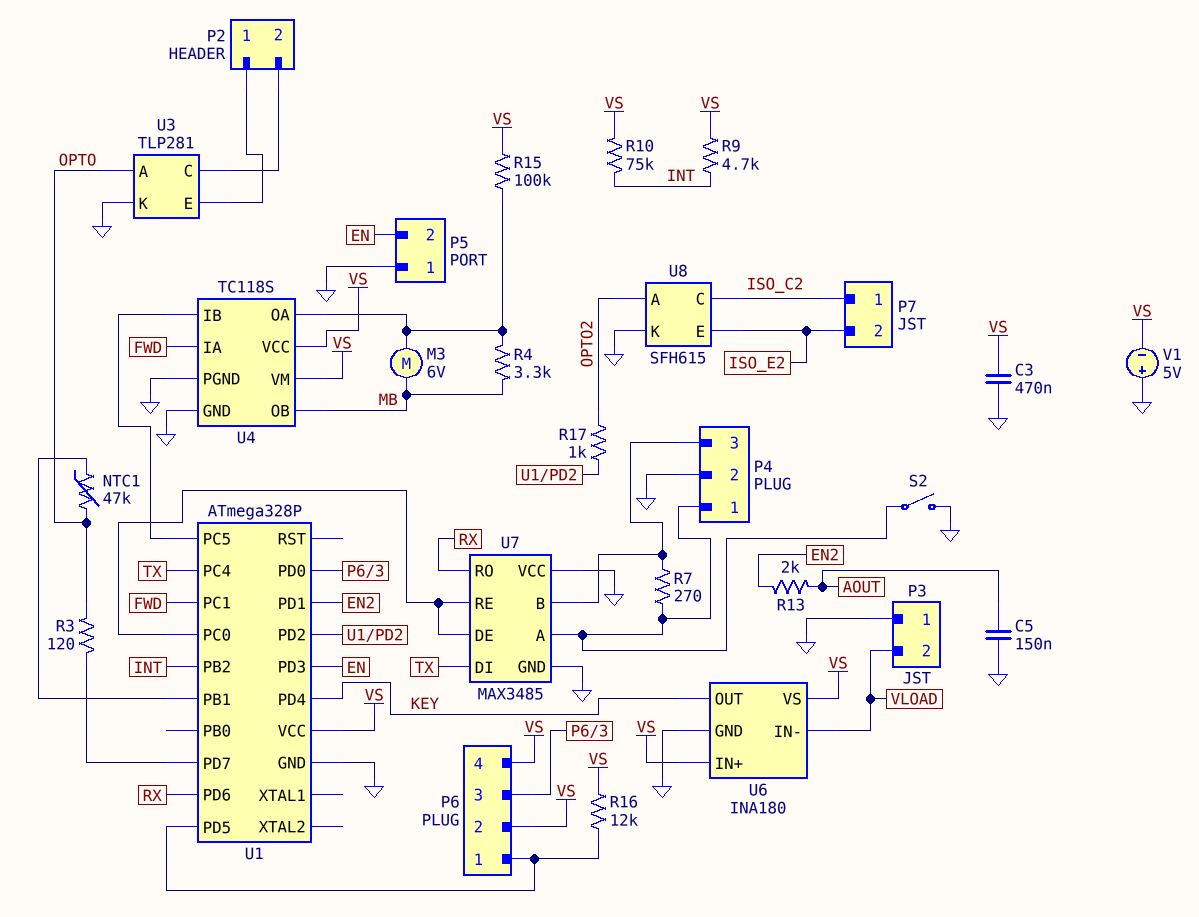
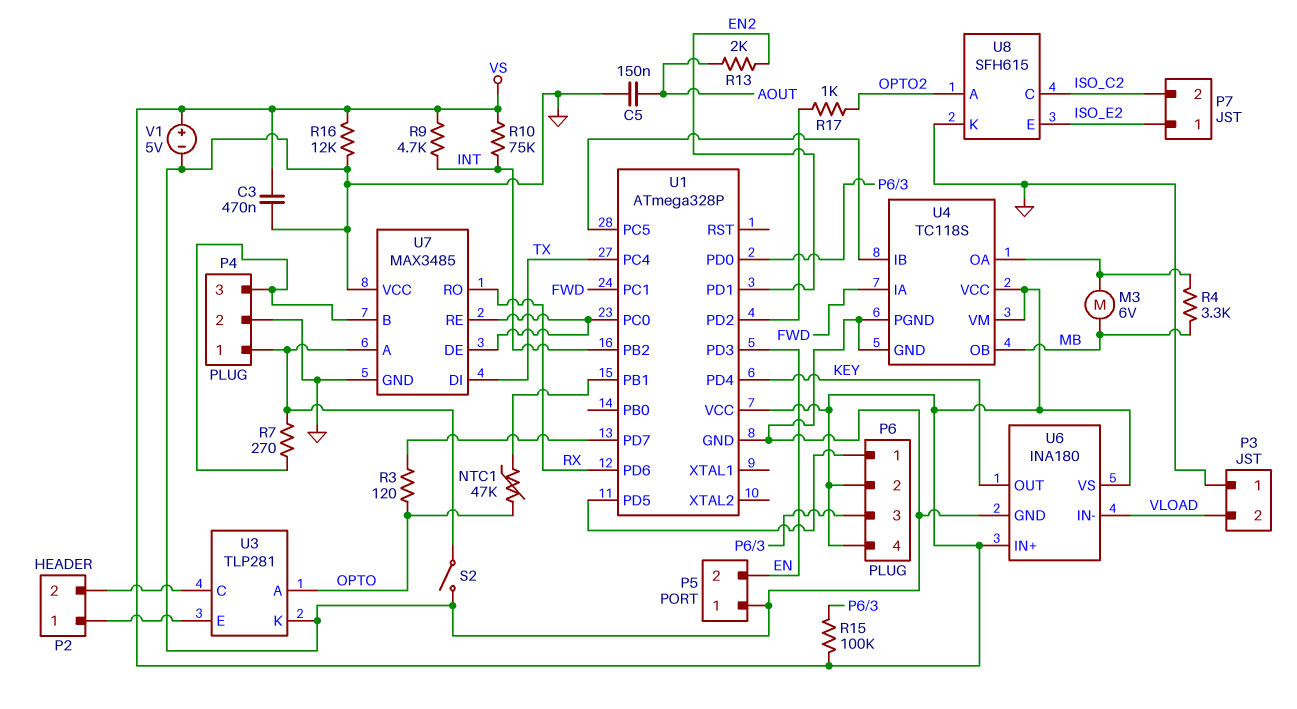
P7 pin 1: ISO_C2 -> ISO_E2
P7 pin 2: ISO_E2 -> ISO_C2
R15: 100k (U4/OA, VS) -> 100k (P6/3, VS)
R16: 12k (P6/1, VS) -> 12k (GND, VS)
V1: 5V (plus GND, minus VS) -> 5V (plus VS, minus GND)

